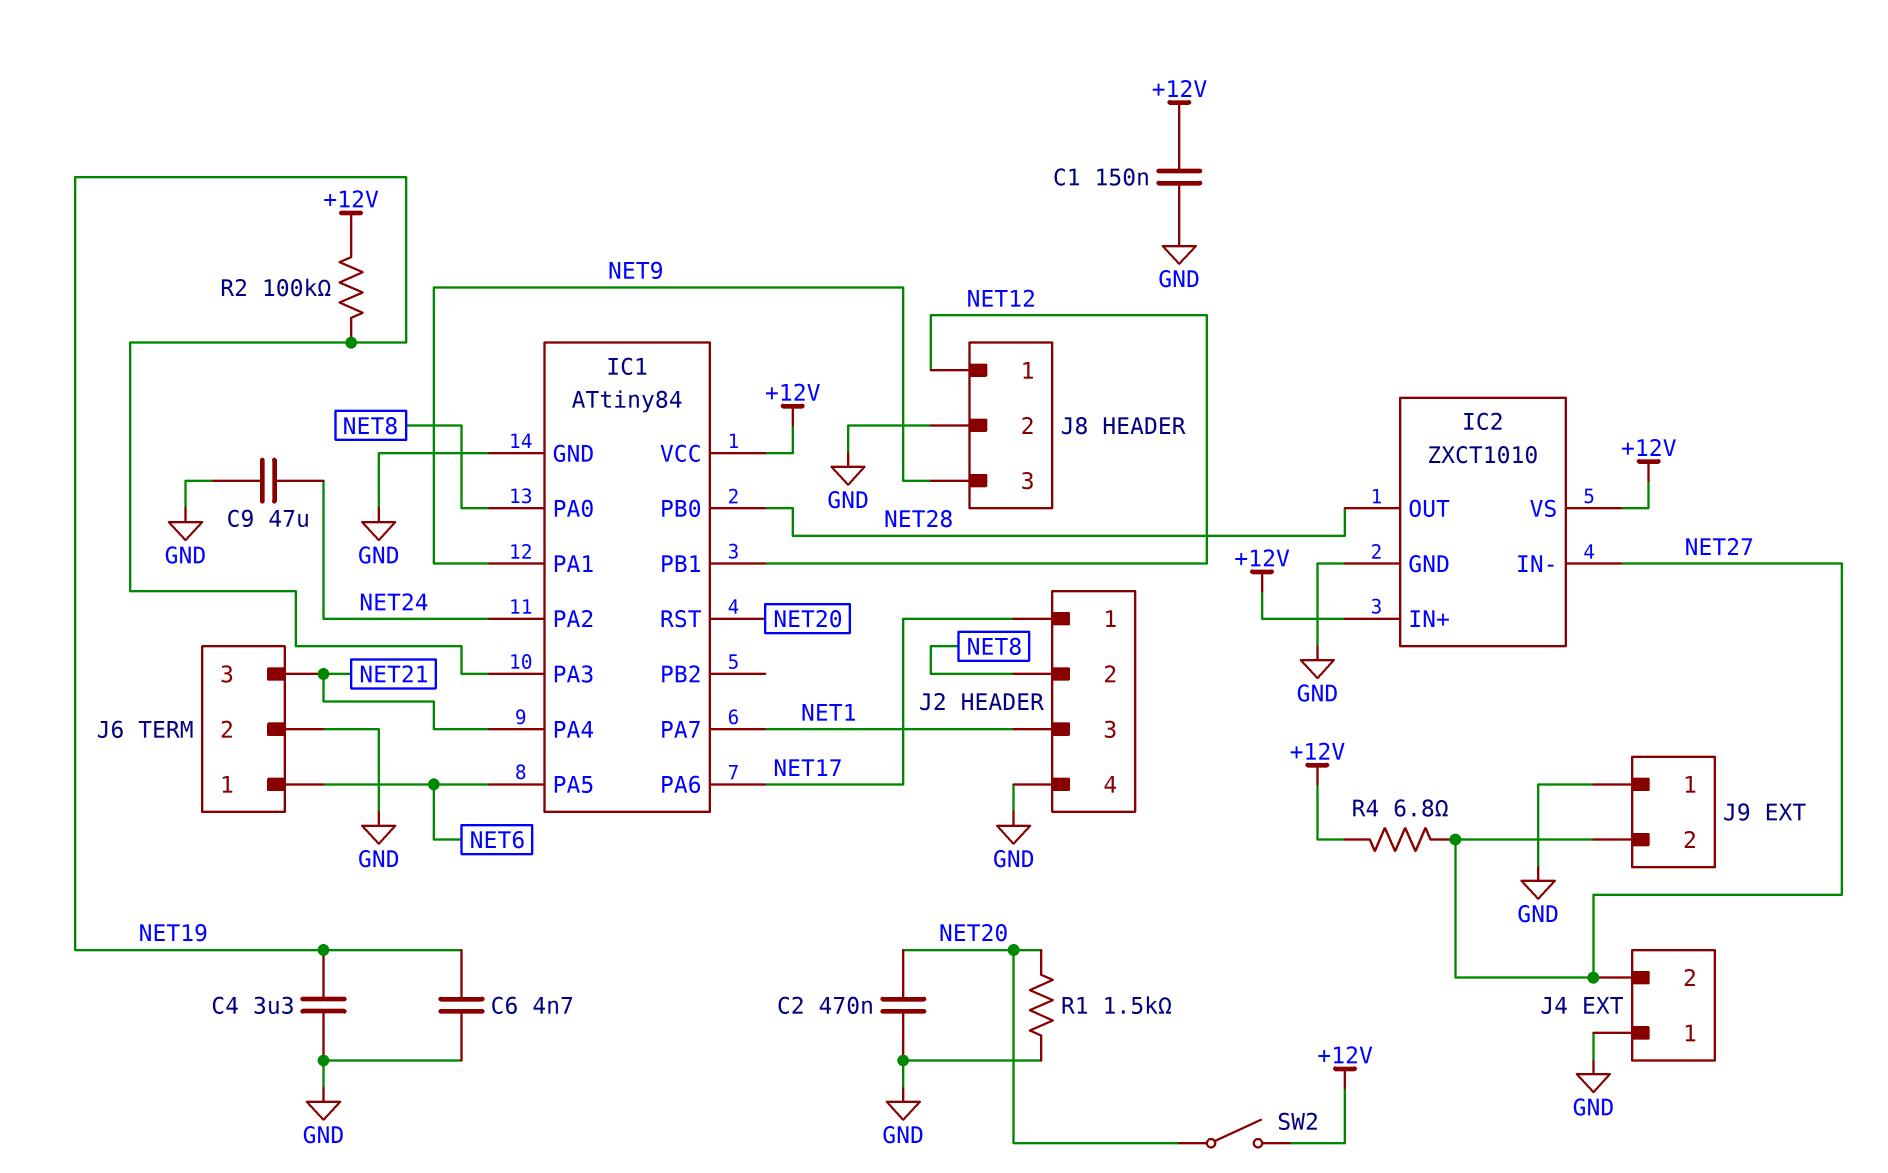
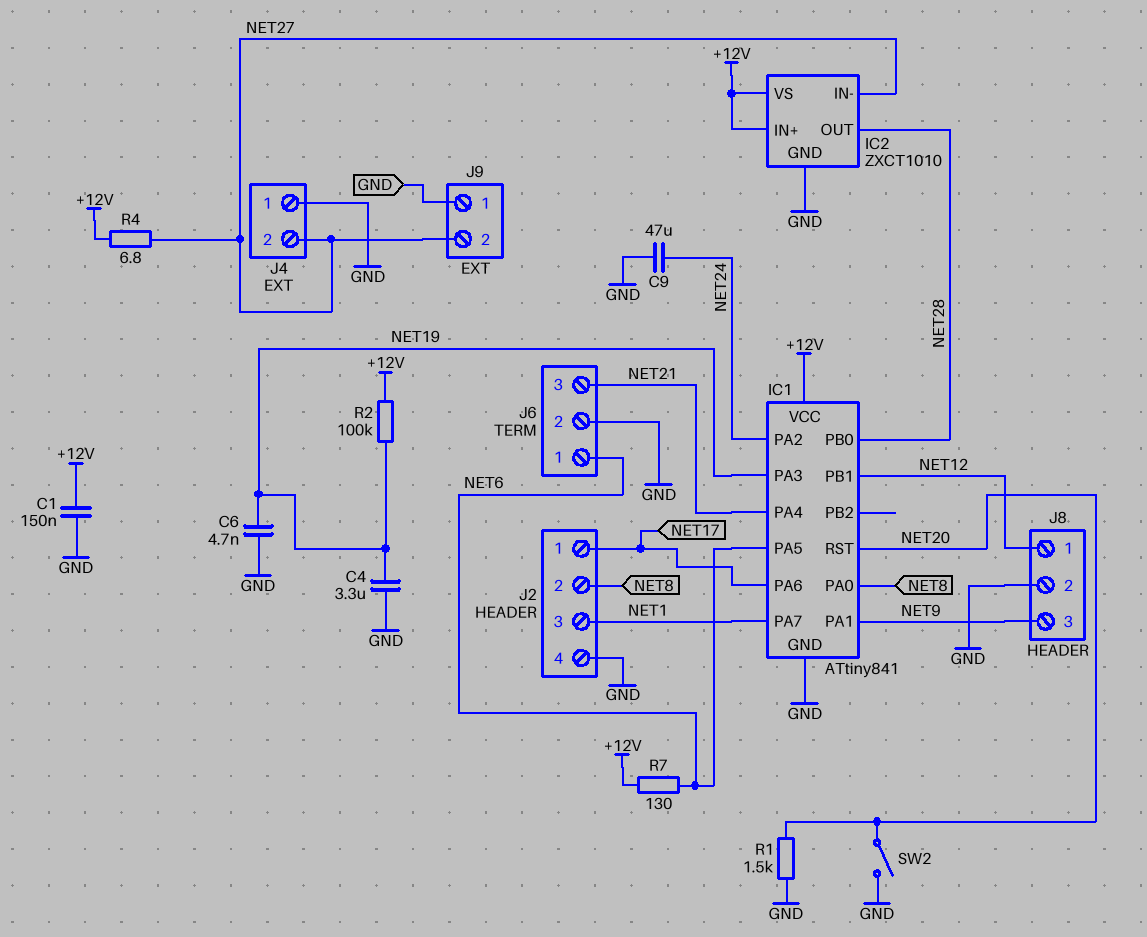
C2: 470nF (GND, NET20) -> none
IC1: ATtiny84 -> ATtiny841
R7: none -> 130 (+12V, NET6)
SW2: switch (+12V, NET20) -> switch (GND, NET20)

